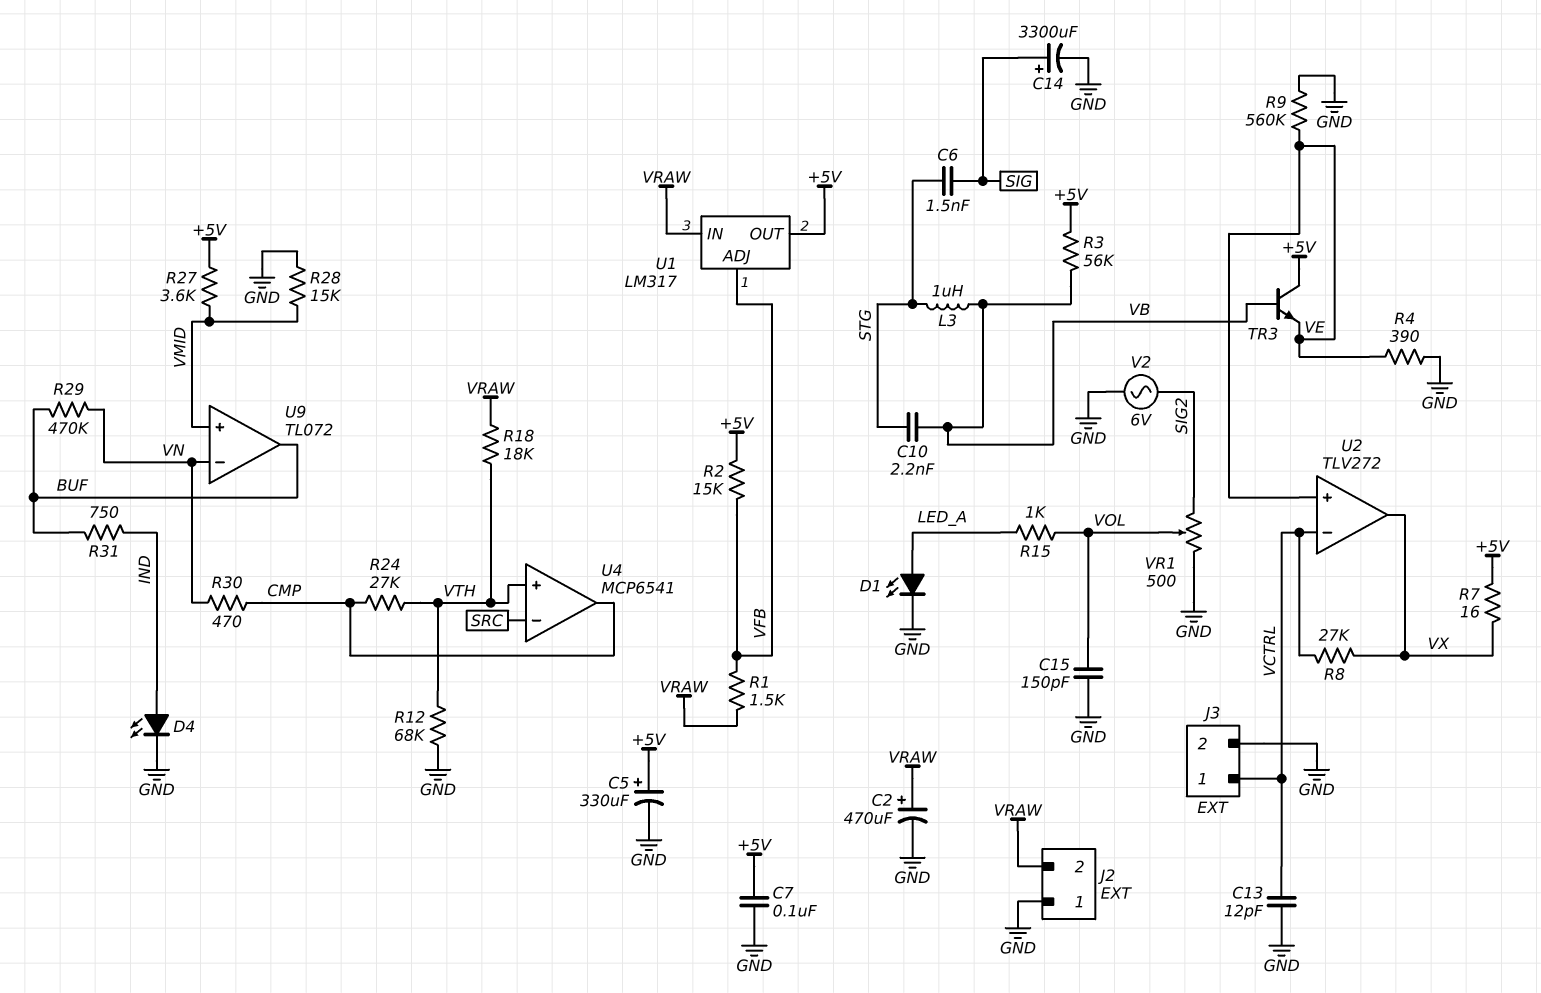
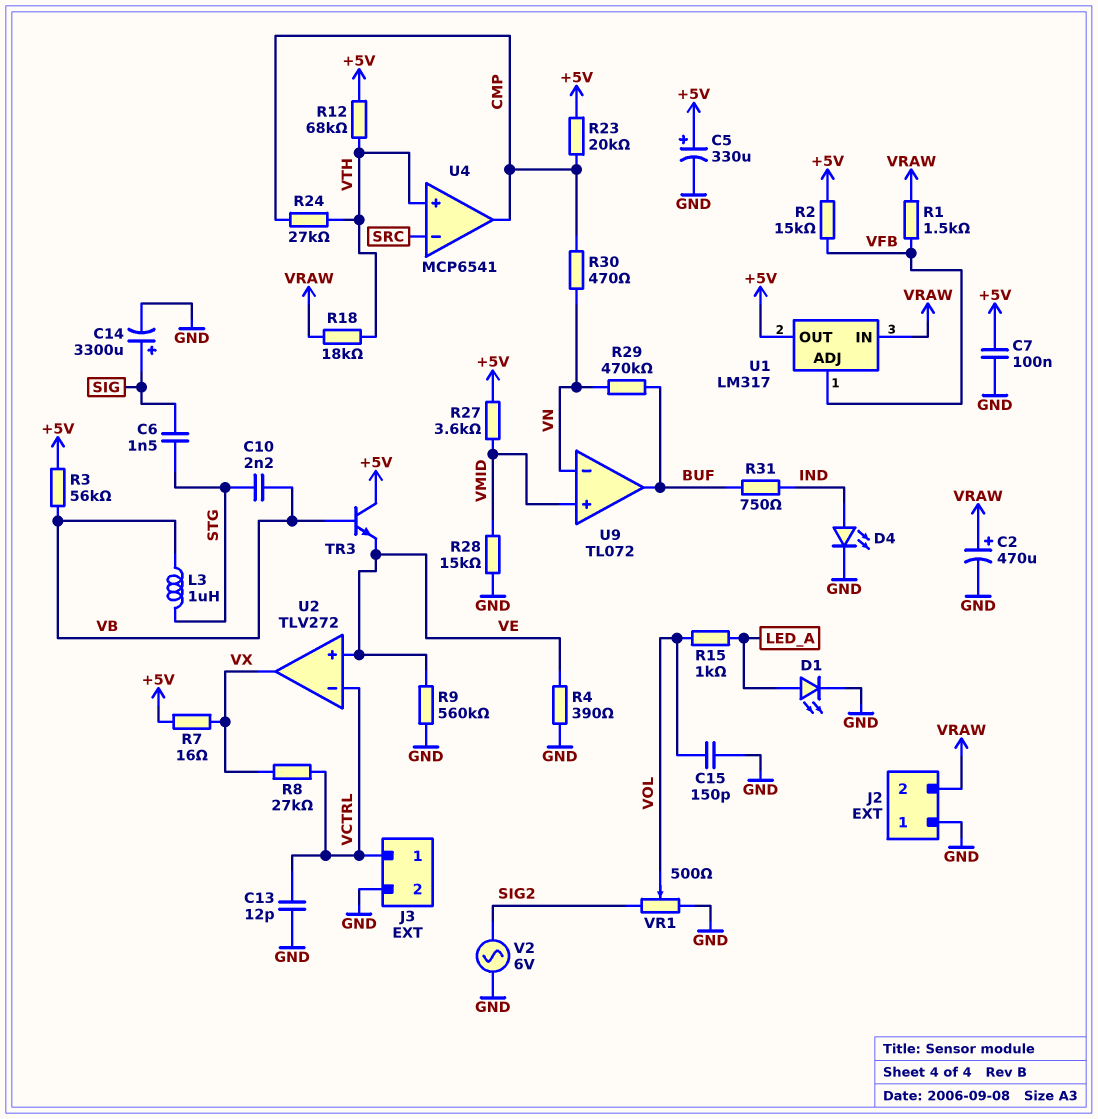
R12: 68k (GND, VTH) -> 68k (+5V, VTH)
R23: none -> 20k (+5V, CMP)

